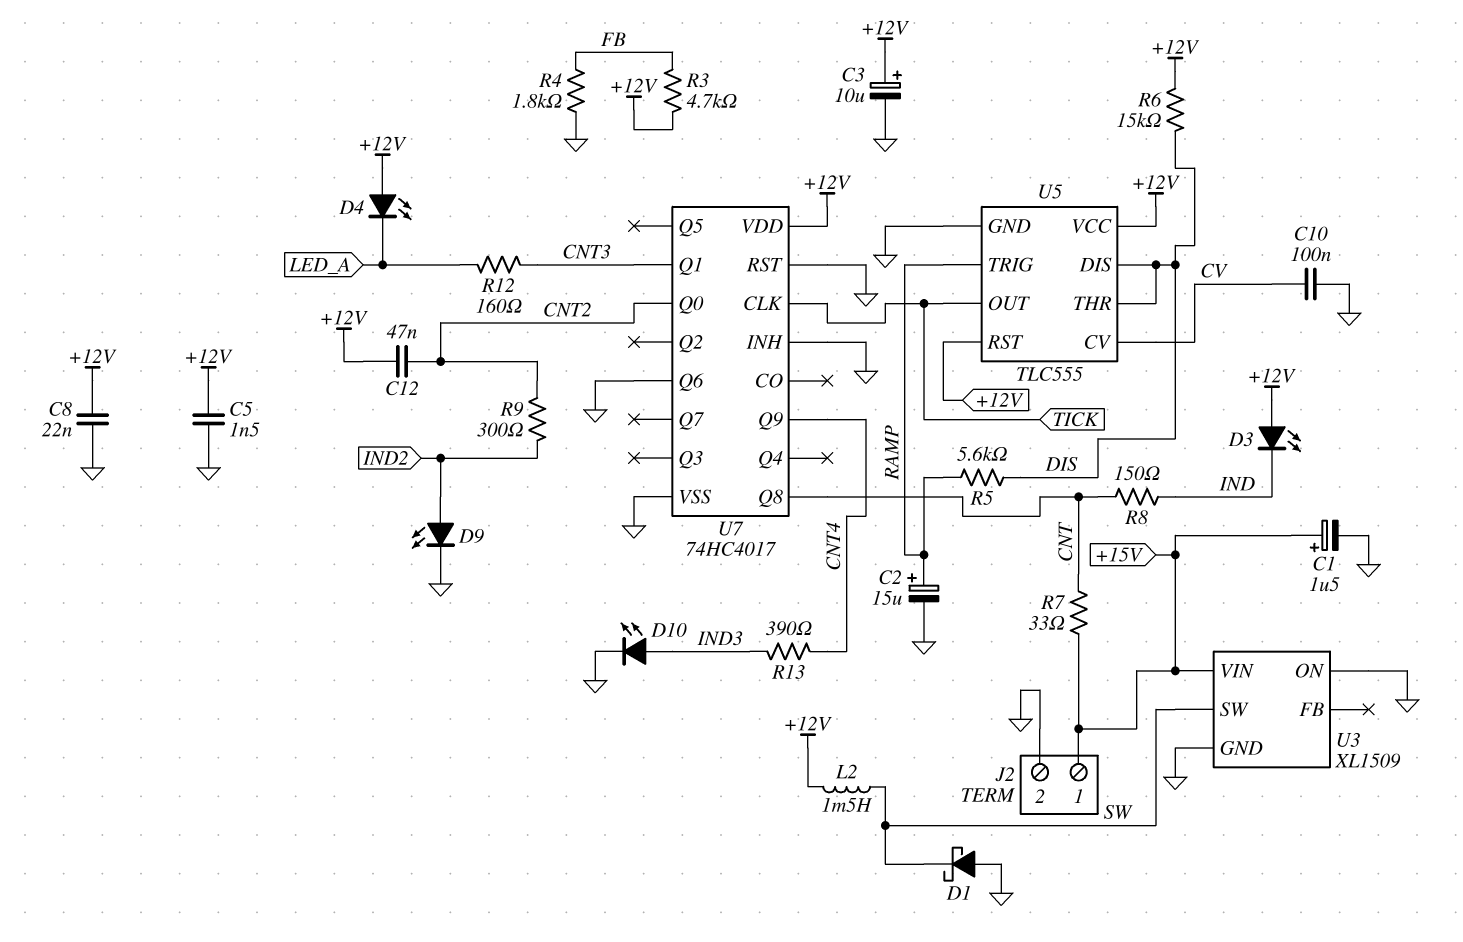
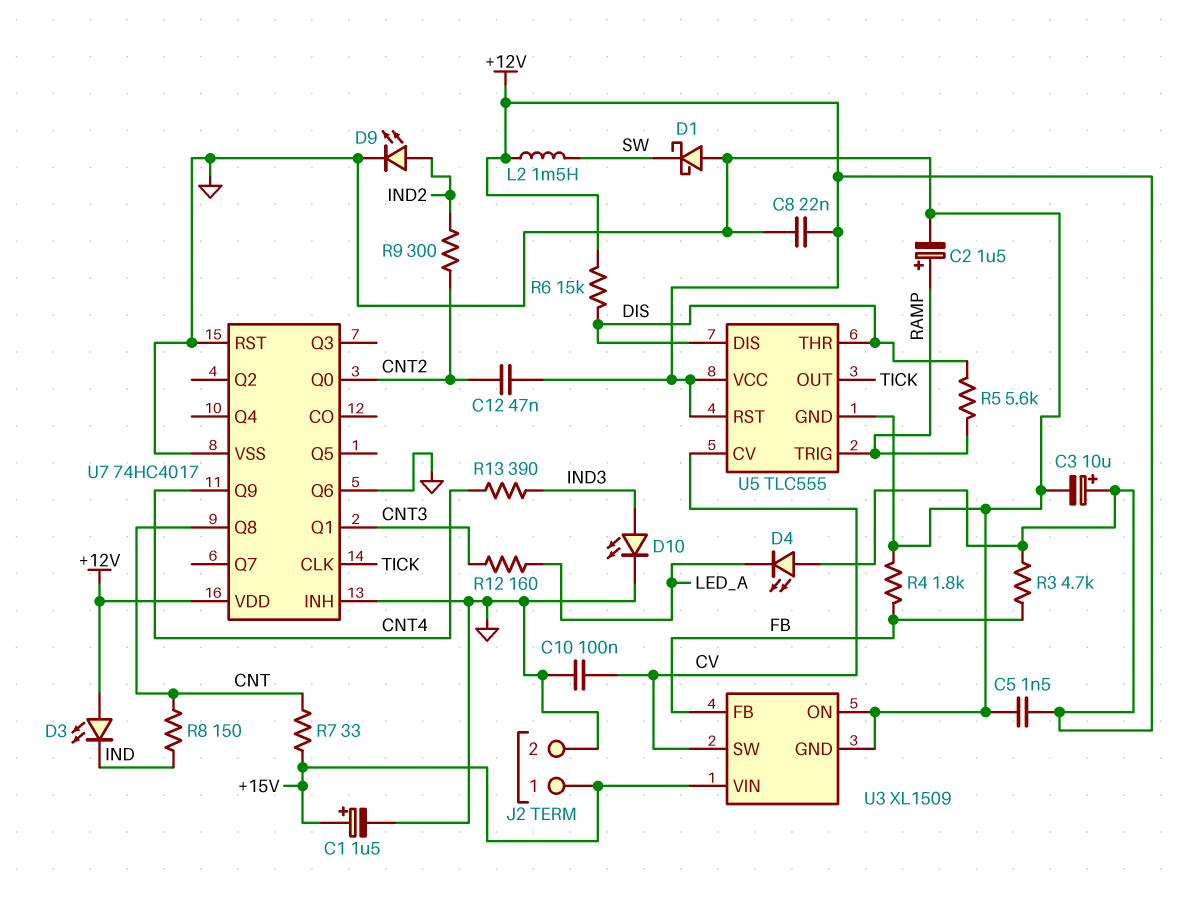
C2: 15uF (plus RAMP, minus GND) -> 1.5uF (plus RAMP, minus GND)
U3 pin FB: none -> FB
U3 pin SW: SW -> CV

